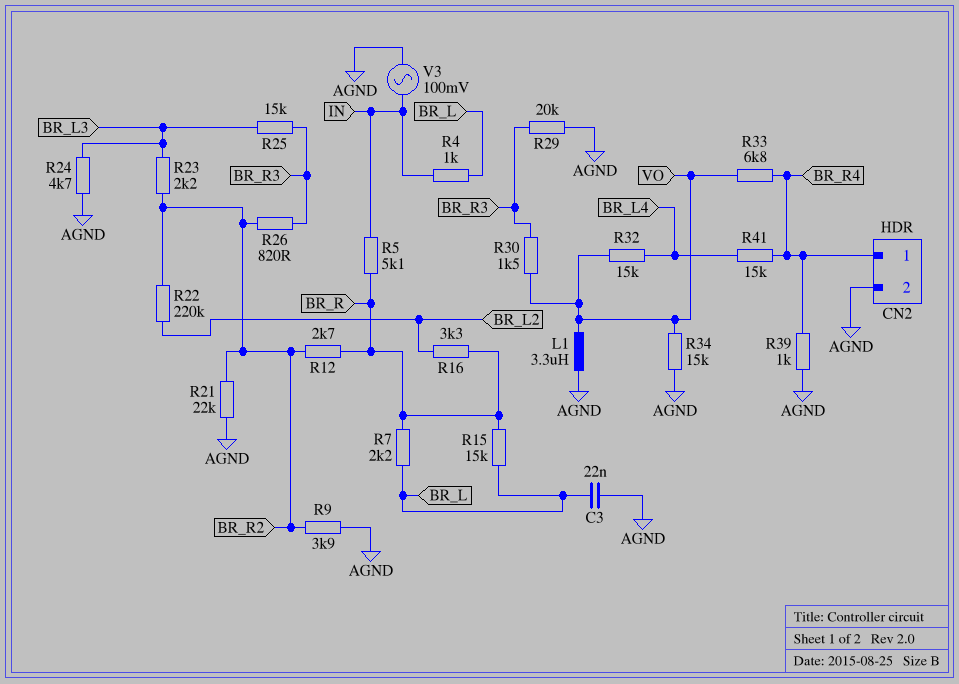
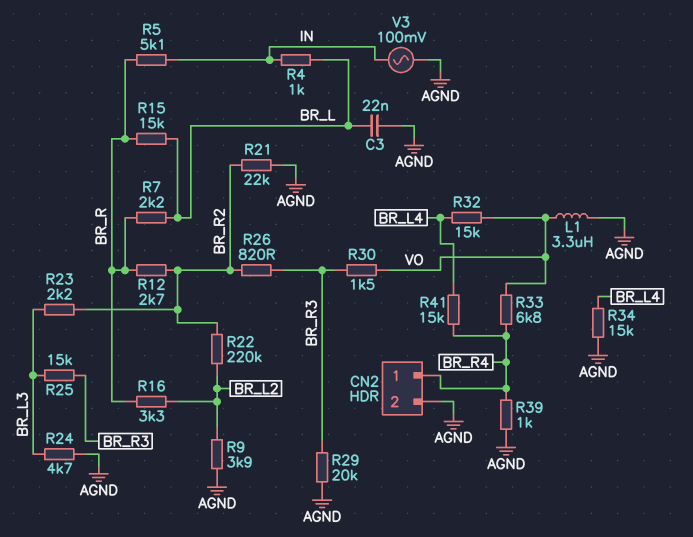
R9: 3.9k (AGND, BR_R2) -> 3.9k (AGND, BR_L2)
R34: 15k (AGND, VO) -> 15k (AGND, BR_L4)

